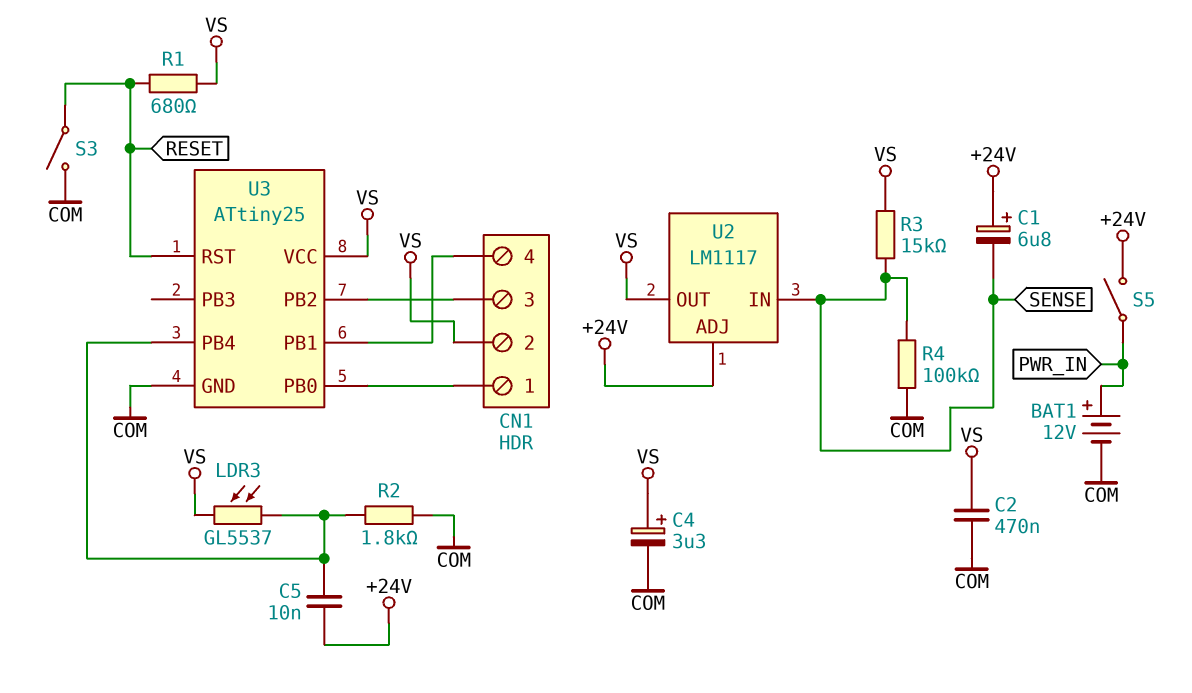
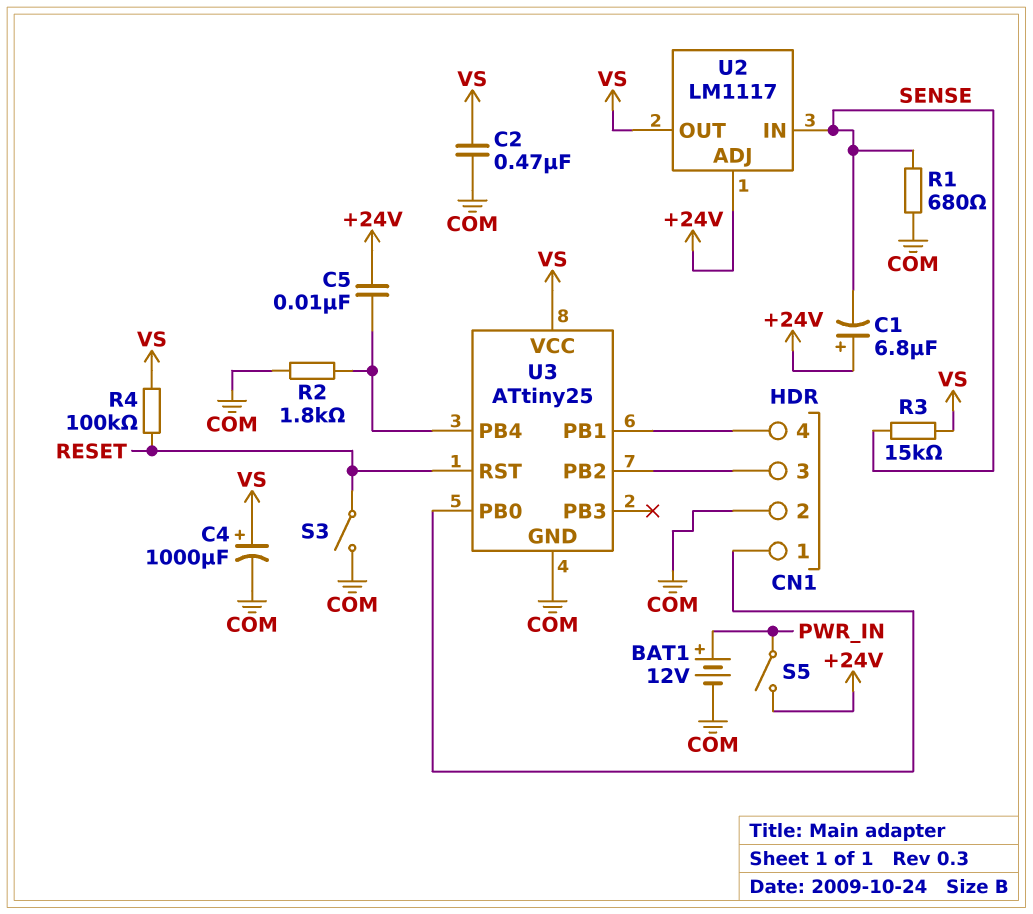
C4: 3.3uF (plus VS, minus COM) -> 1000uF (plus VS, minus COM)
CN1 pin 2: VS -> COM
LDR3: GL5537 (U3/PB4, VS) -> none
R1: 680 (RESET, VS) -> 680 (COM, SENSE)
R4: 100k (COM, SENSE) -> 100k (RESET, VS)

